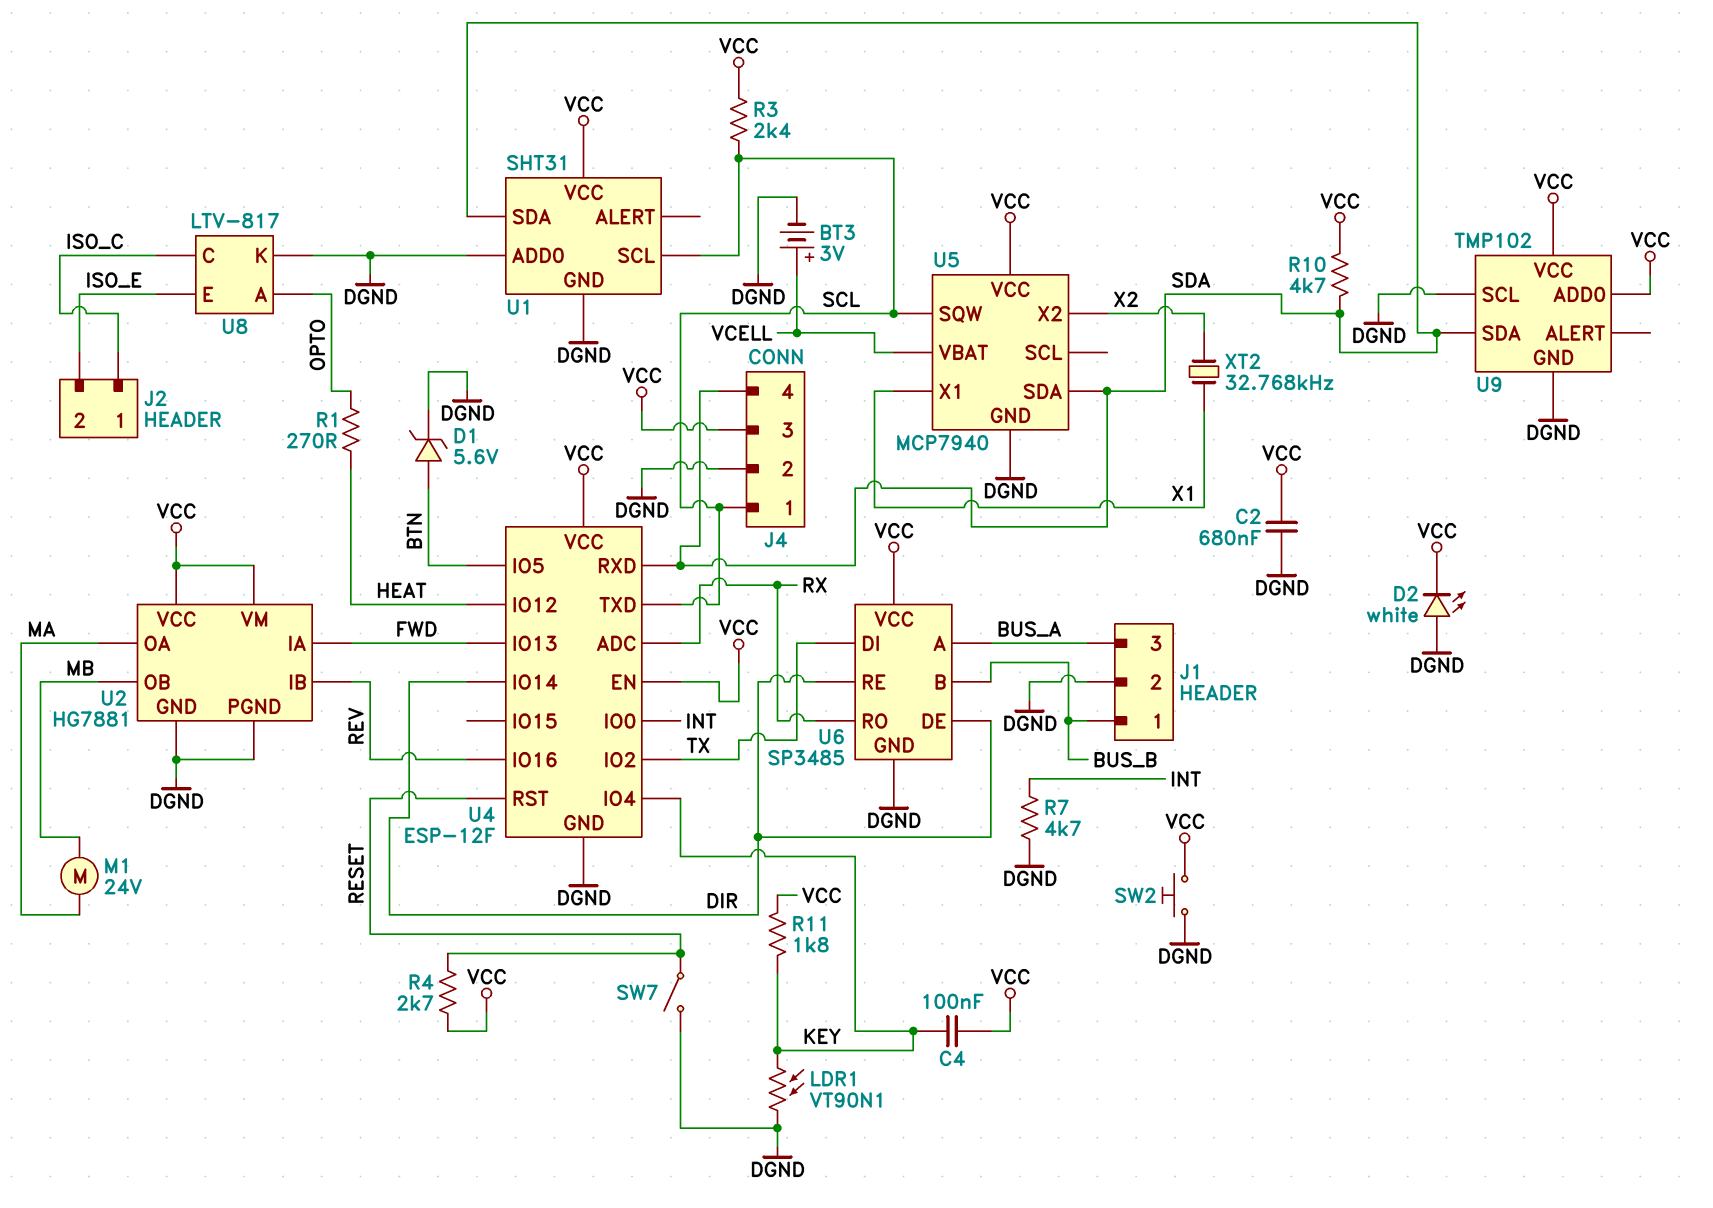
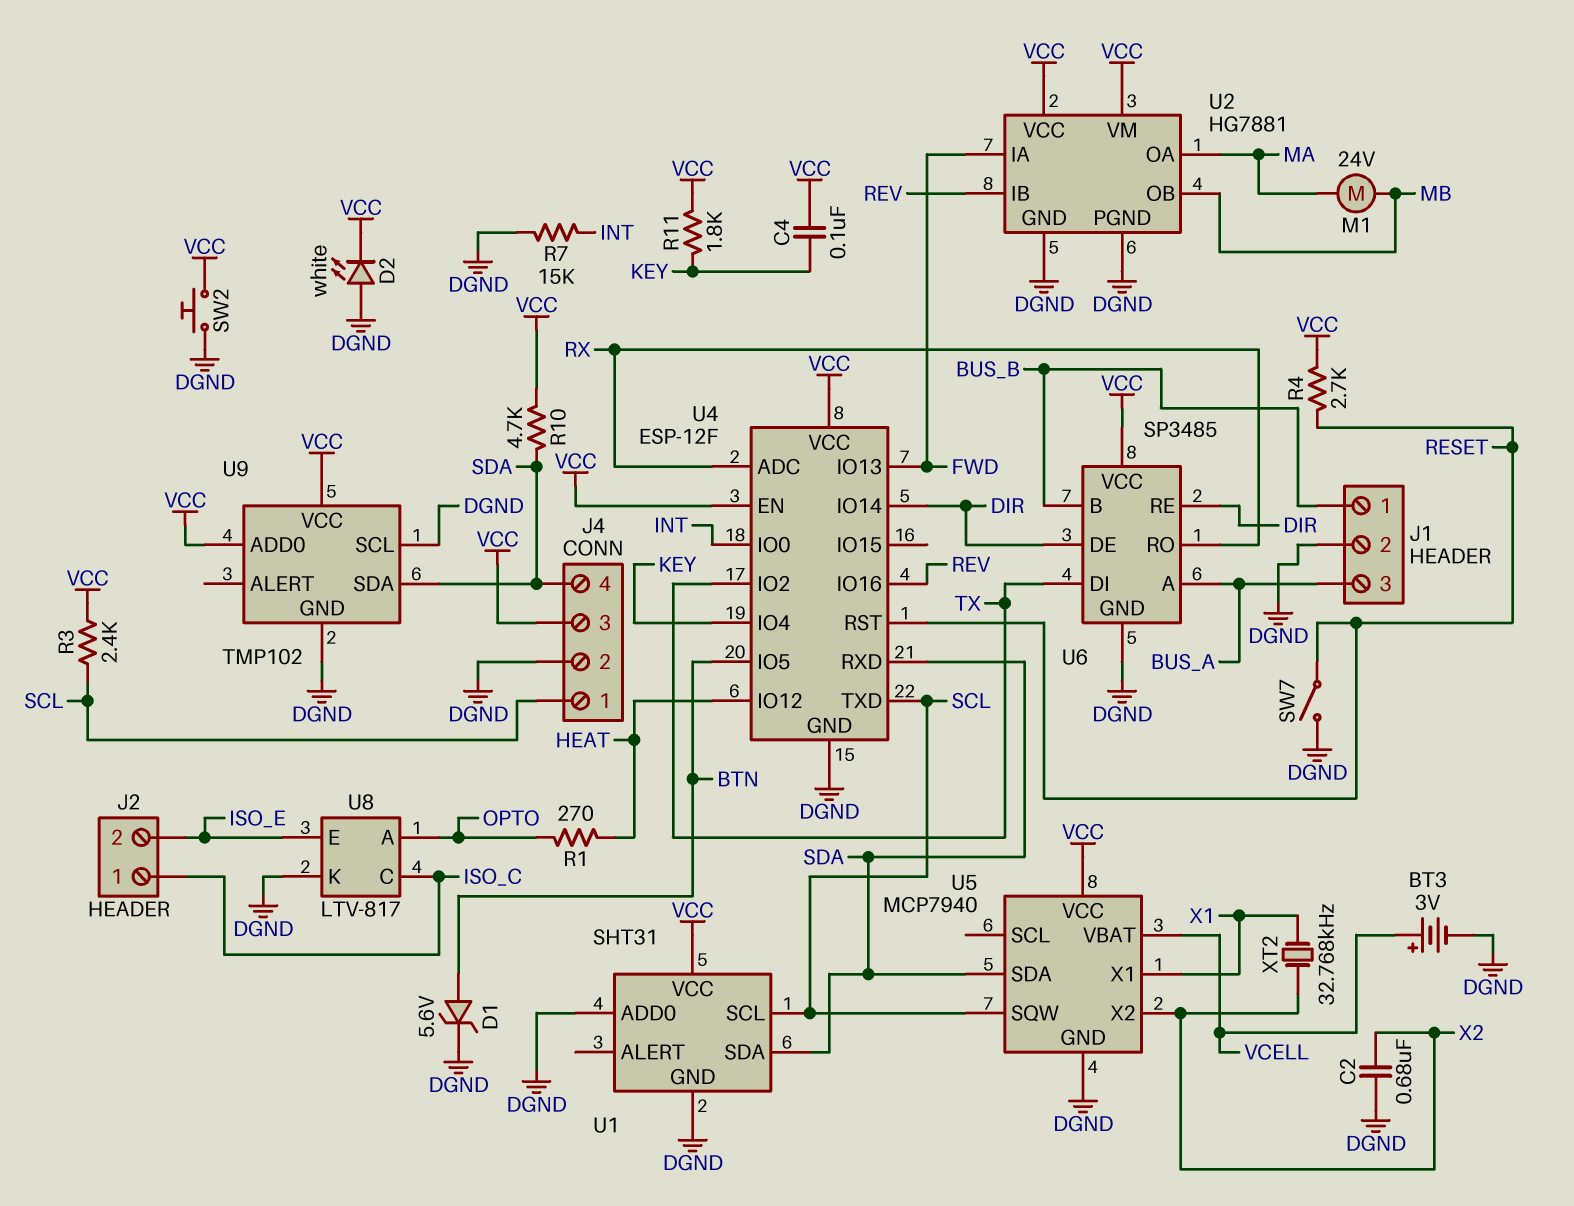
C2: 680nF (DGND, VCC) -> 680nF (DGND, X2)
LDR1: VT90N1 (DGND, KEY) -> none
R7: 4.7k (DGND, INT) -> 15k (DGND, INT)

